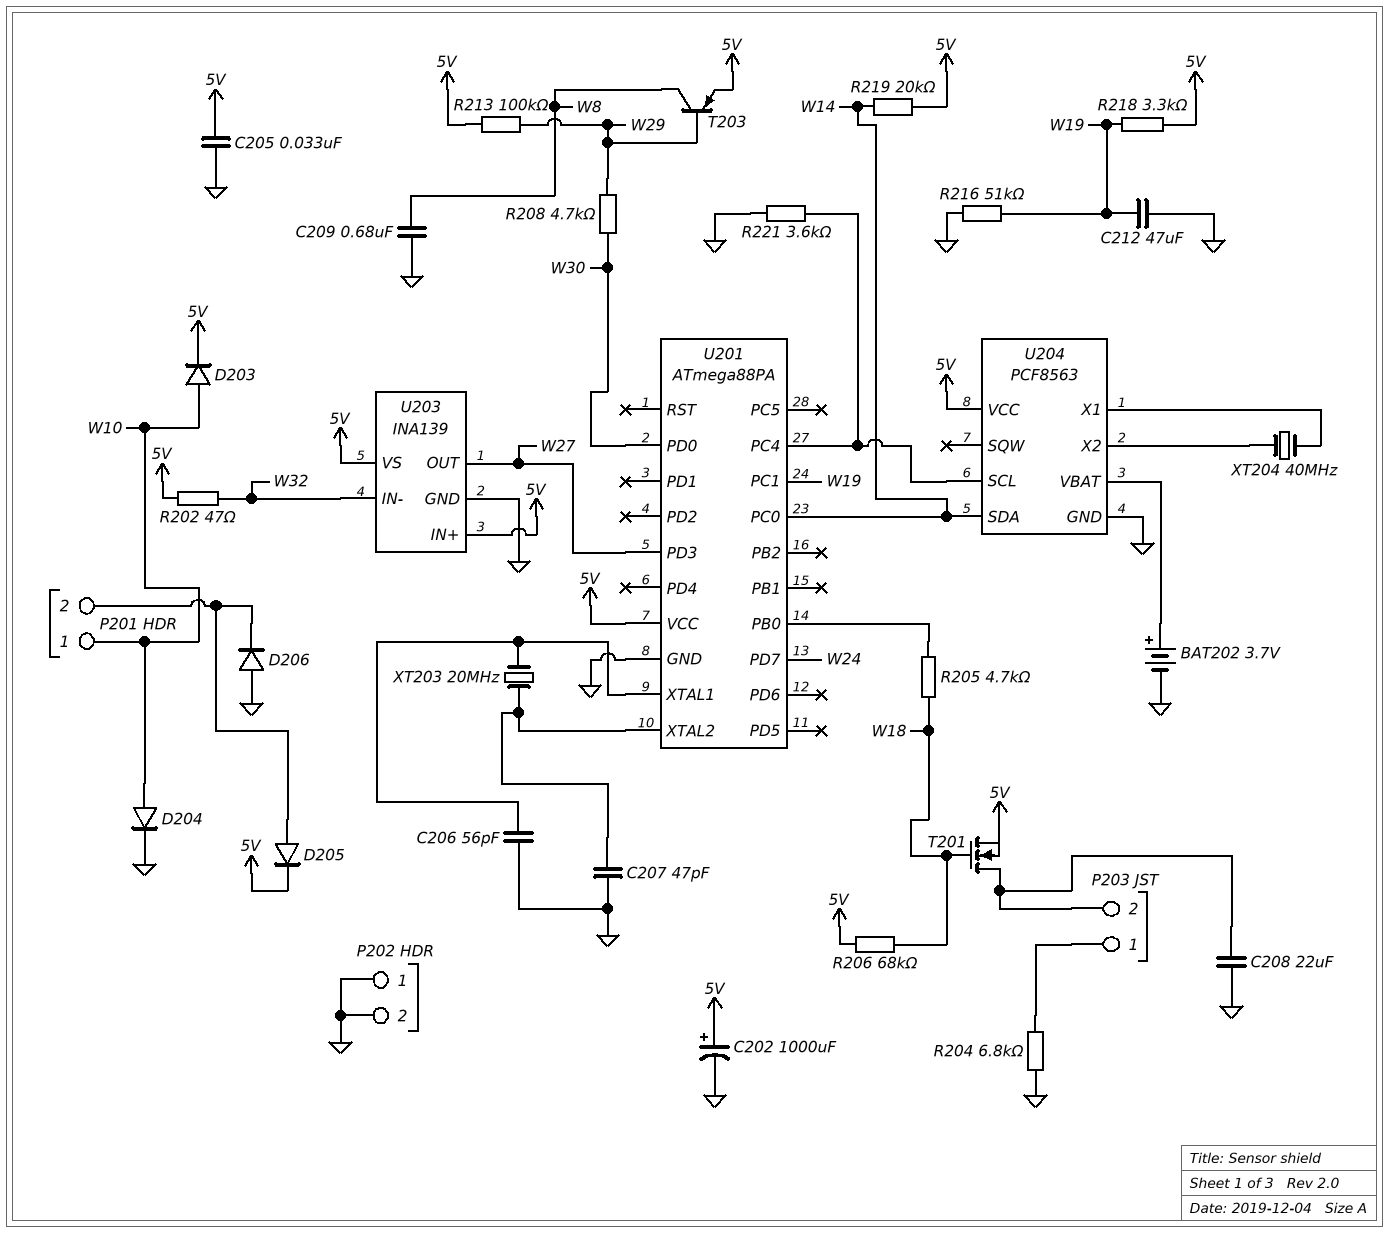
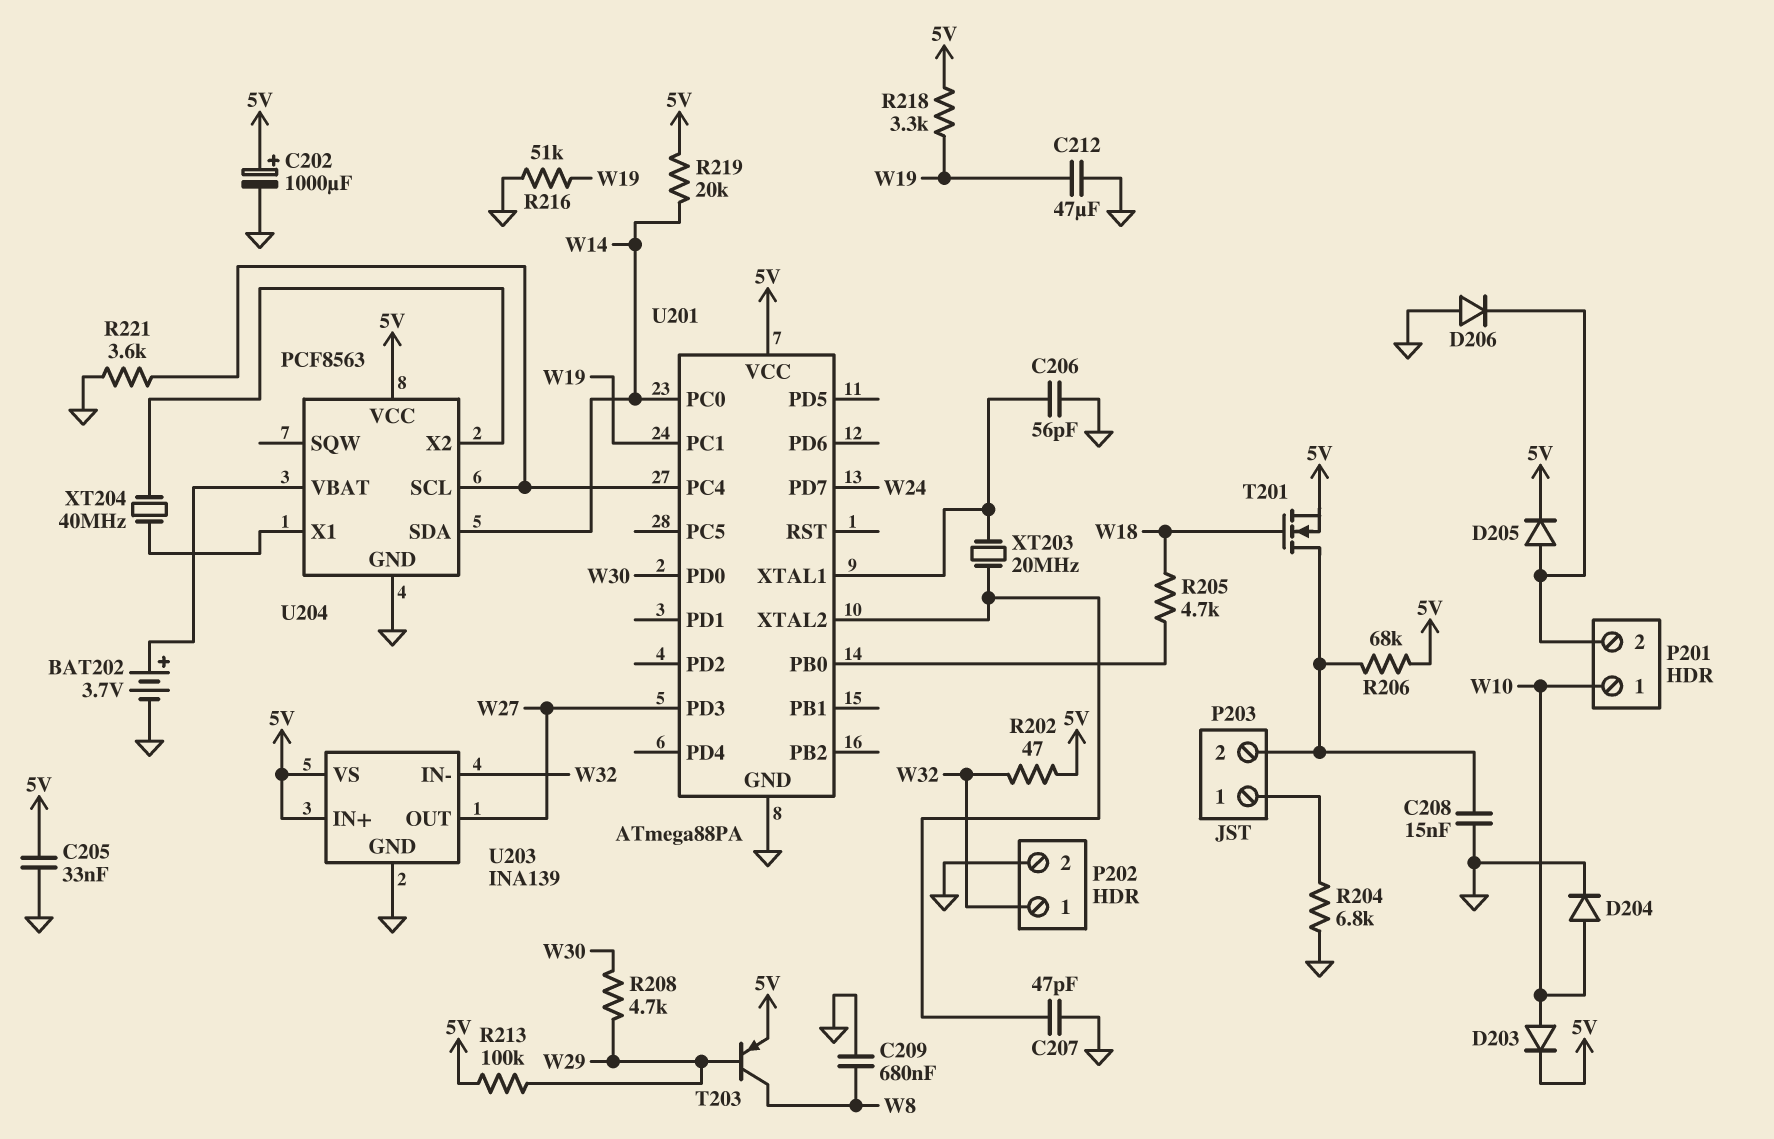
C208: 22uF (GND, P203/2) -> 15nF (GND, P203/2)
P202 pin 1: GND -> W32
R206: 68k (5V, W18) -> 68k (5V, P203/2)

